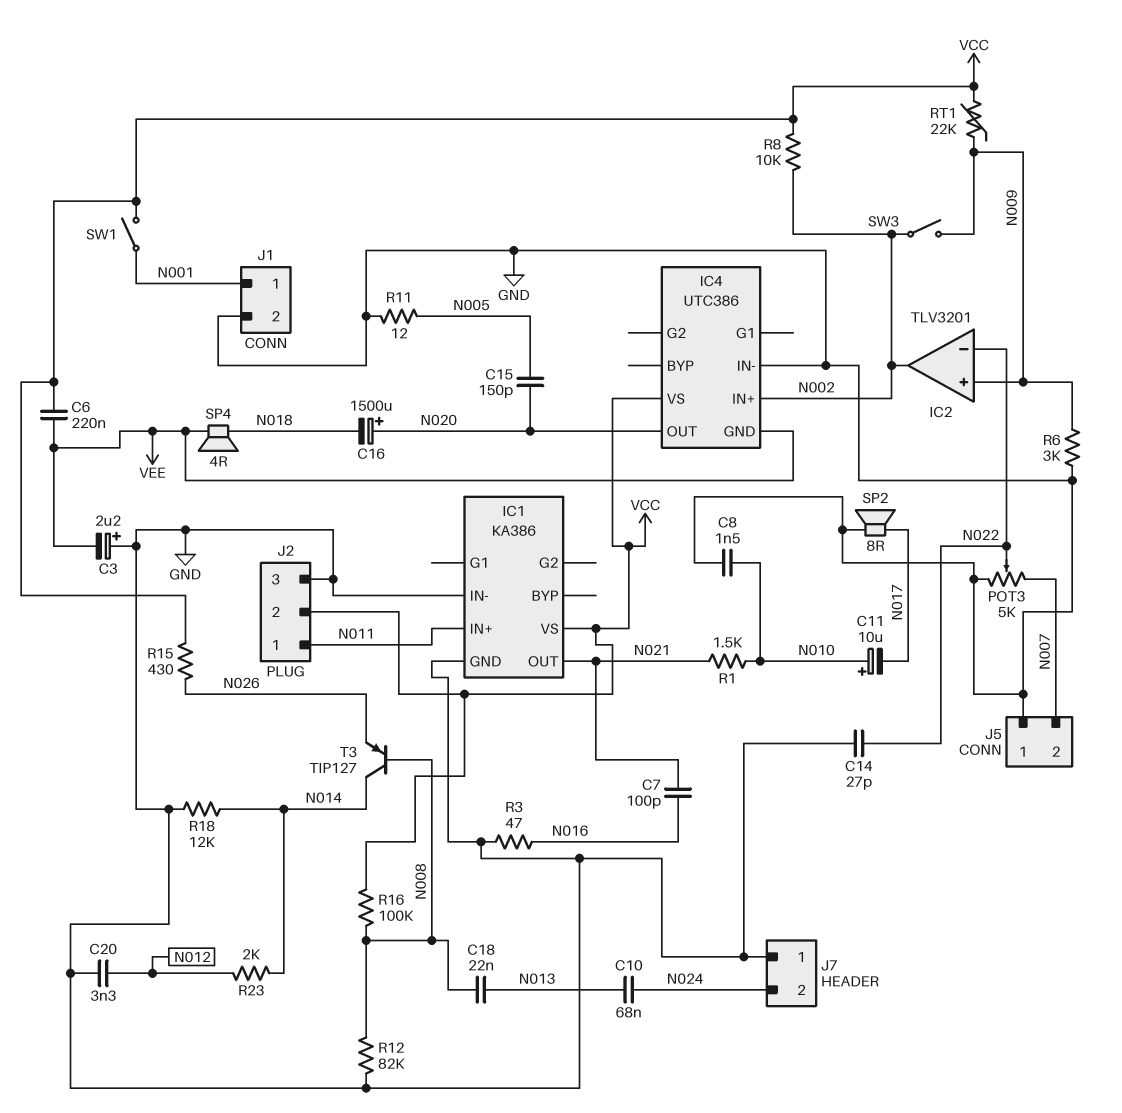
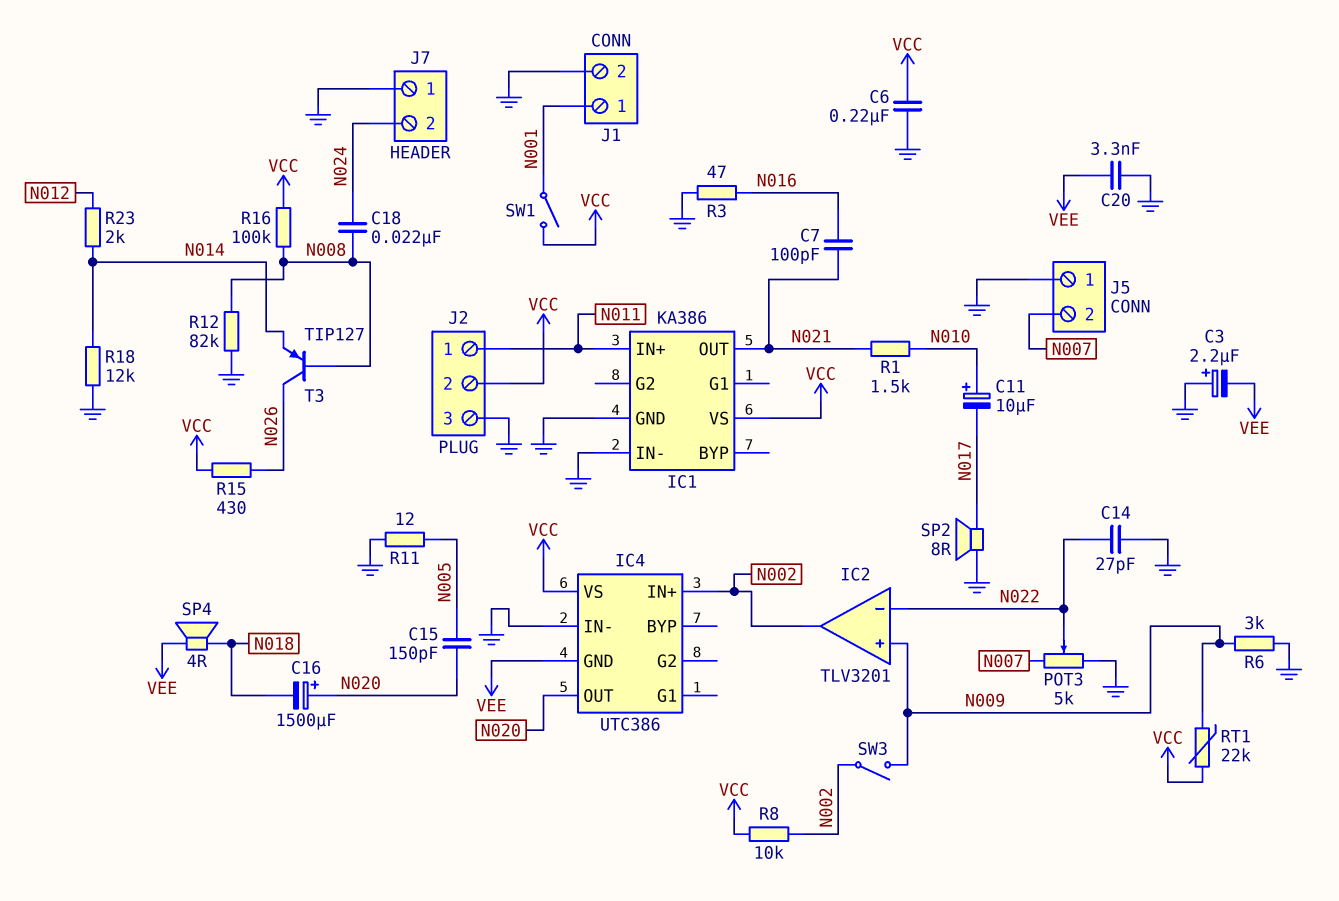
C6: 220nF (VCC, VEE) -> 220nF (GND, VCC)
C8: 1.5nF (GND, N010) -> none
C10: 68nF (N013, N024) -> none
C18: 22nF (N008, N013) -> 22nF (N008, N024)
C20: 3.3nF (GND, N012) -> 3.3nF (GND, VEE)
T3: PNP TIP127 (B N008, C N014, E N026) -> PNP TIP127 (B N008, C N026, E N014)

